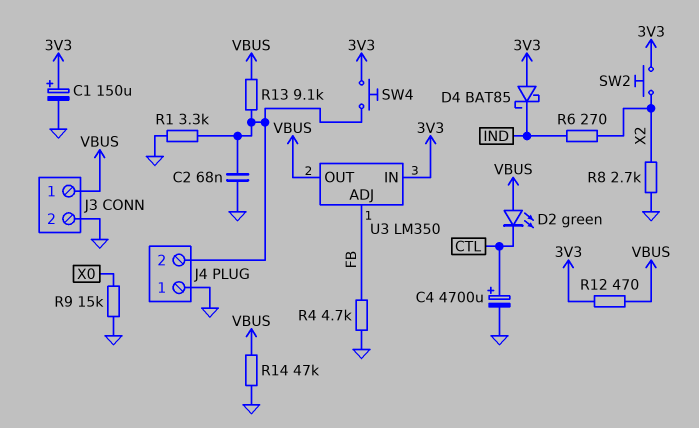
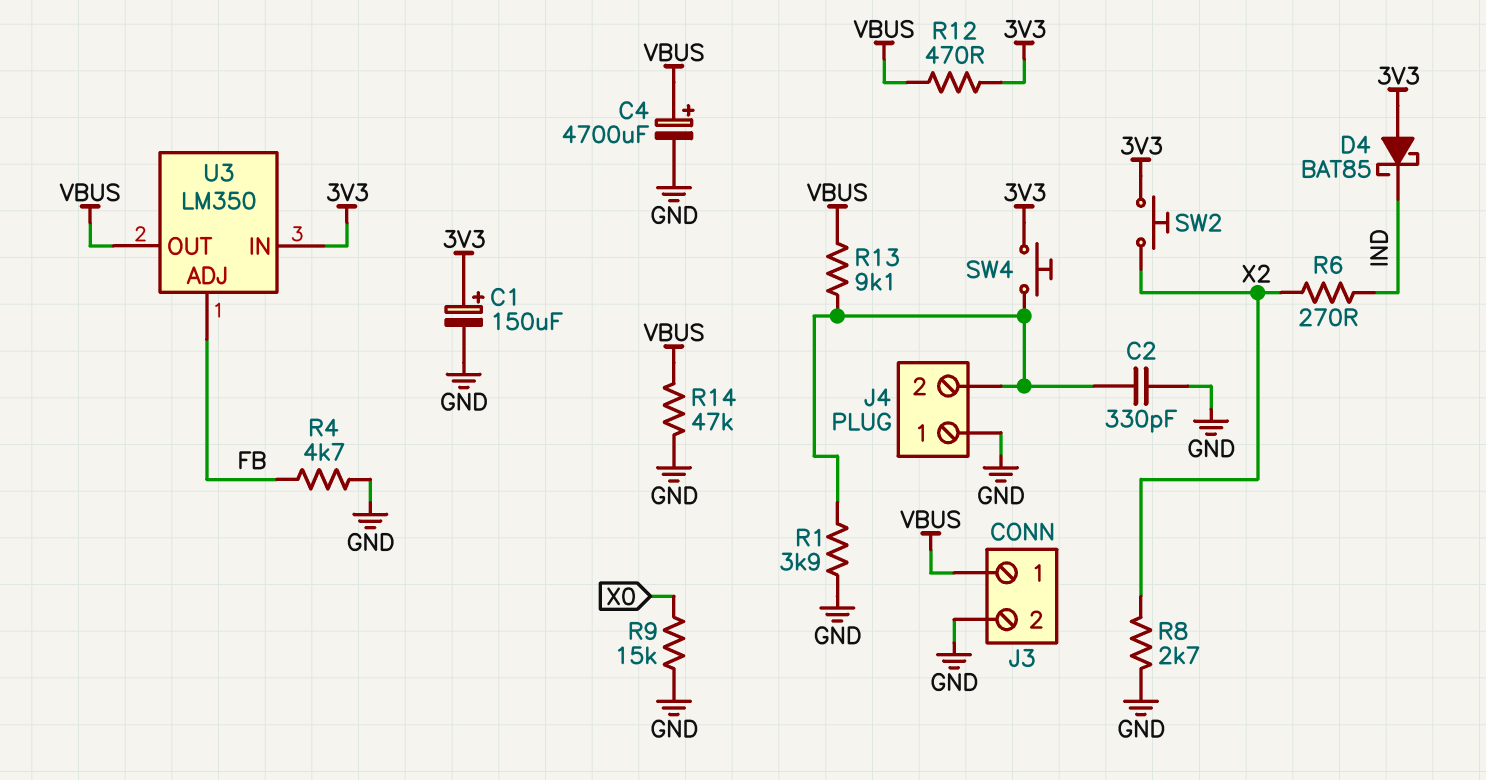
C2: 68nF (GND, J4/2) -> 330pF (GND, J4/2)
C4: 4700uF (plus CTL, minus GND) -> 4700uF (plus VBUS, minus GND)
D2: LED green (A VBUS, K CTL) -> none
R1: 3.3k (GND, J4/2) -> 3.9k (GND, J4/2)

